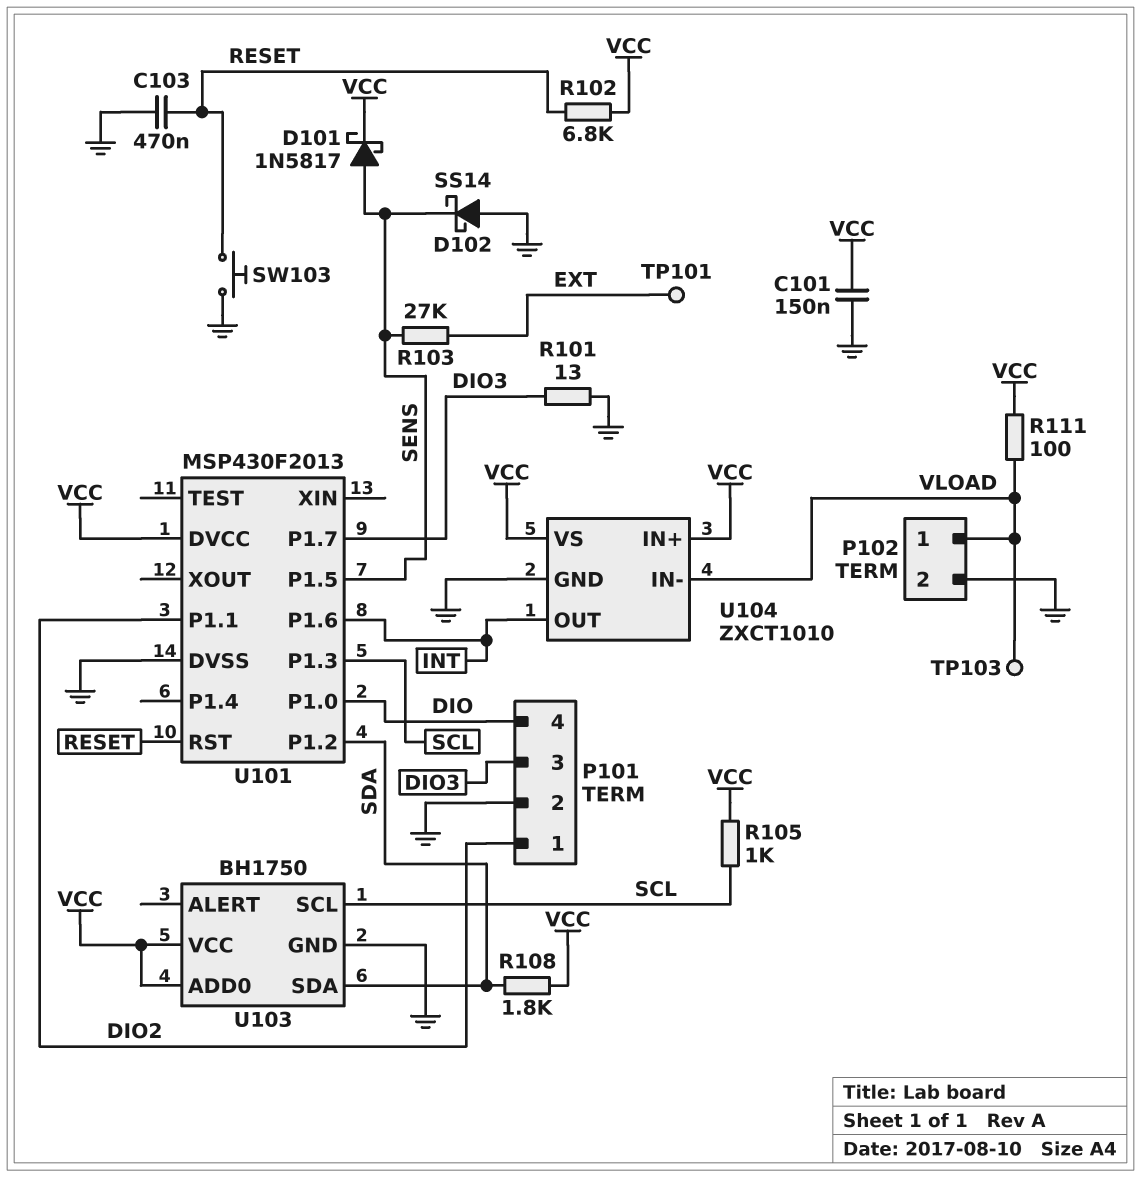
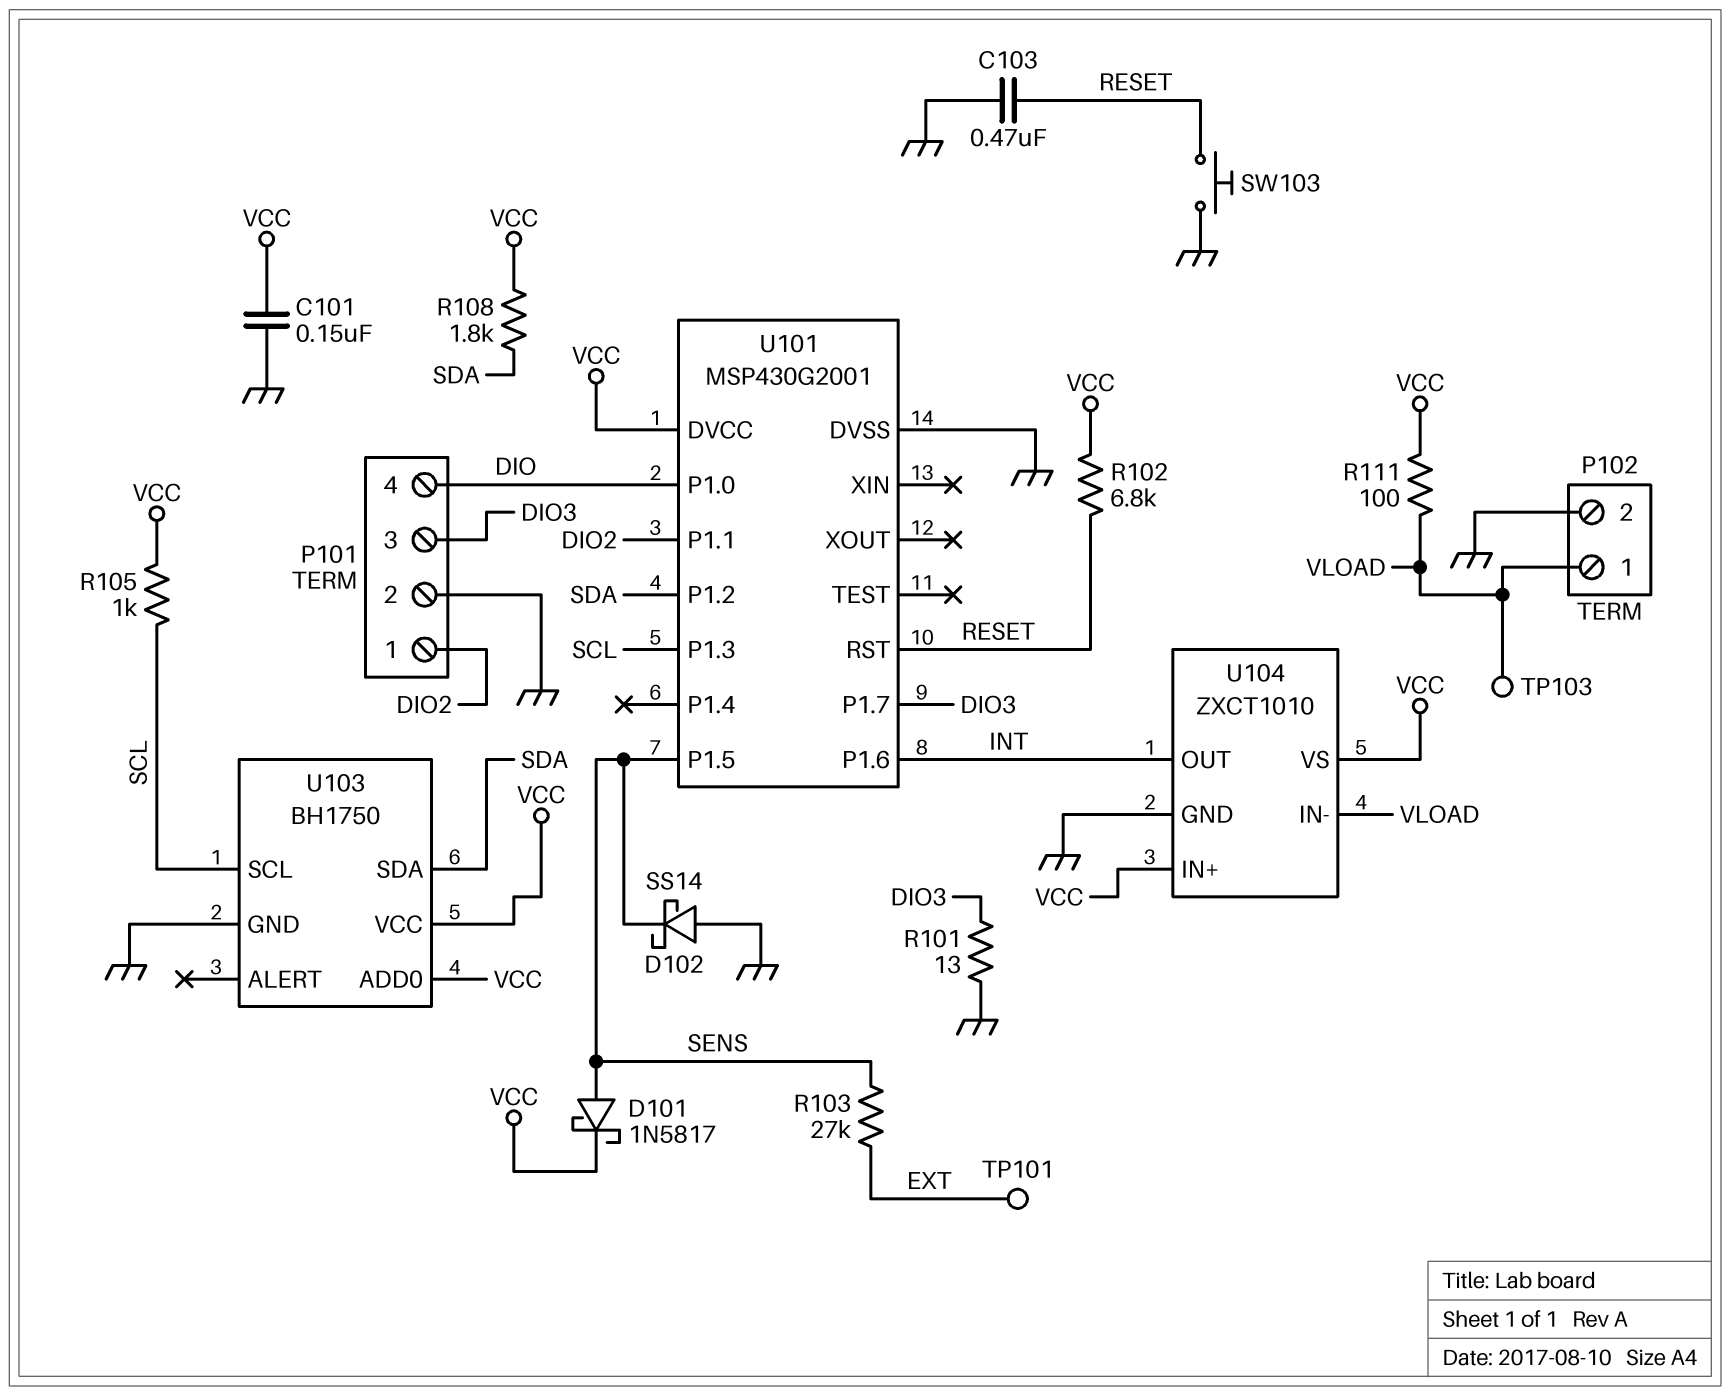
U101: MSP430F2013 -> MSP430G2001

